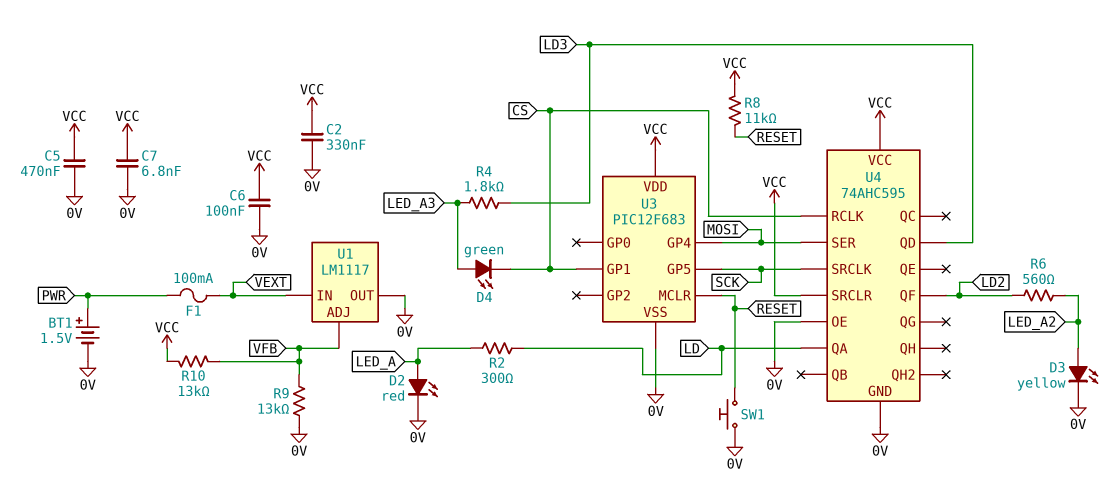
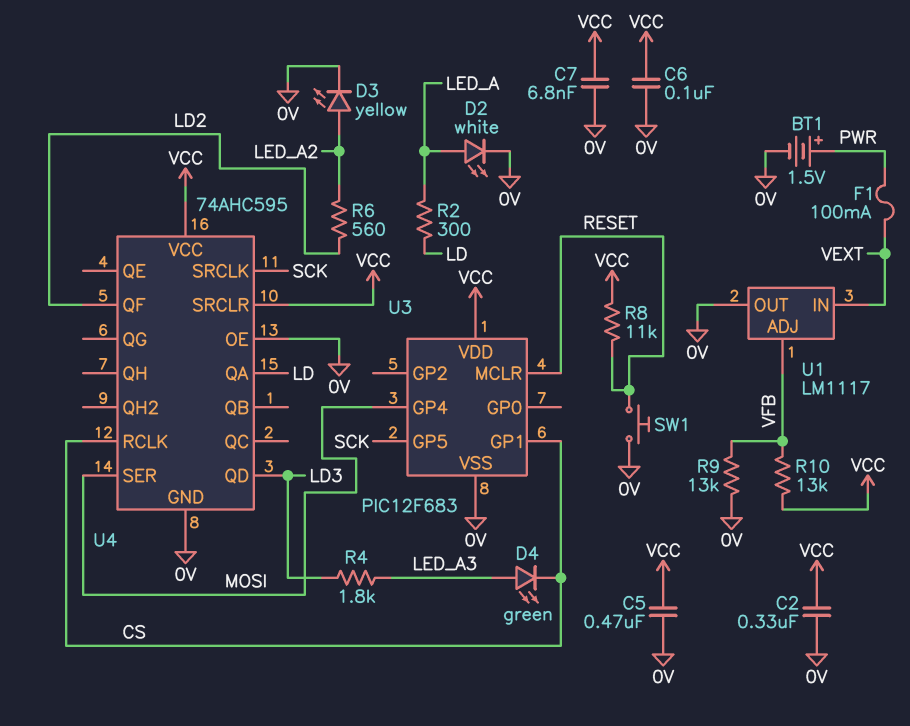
D2: LED red (A LED_A, K 0V) -> LED white (A LED_A, K 0V)

